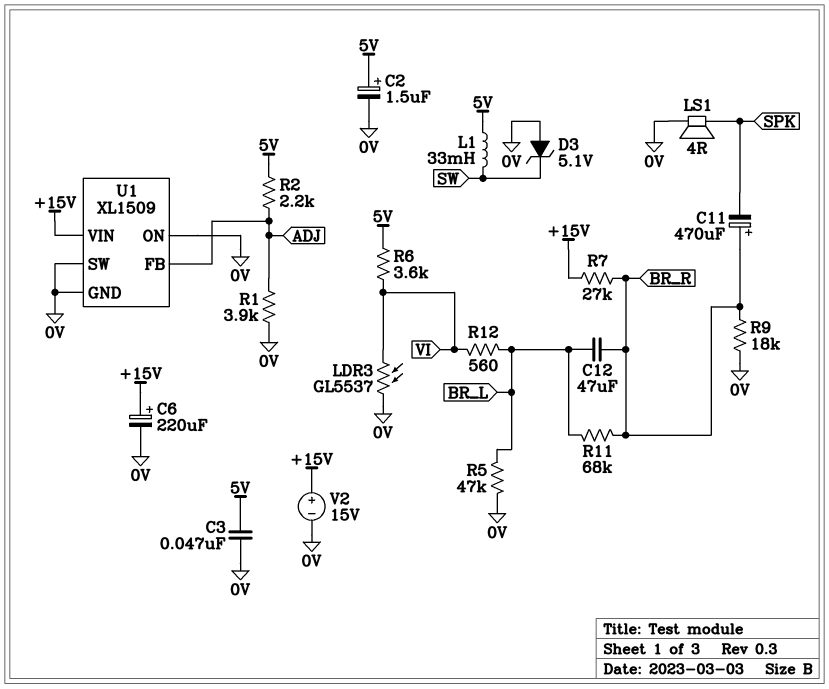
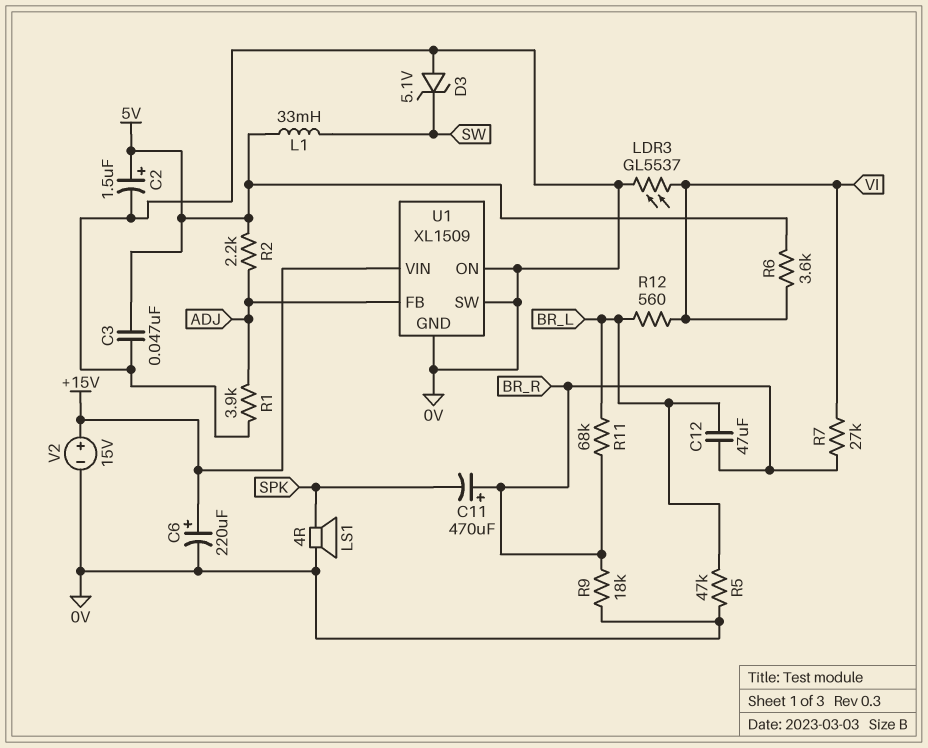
R7: 27k (+15V, BR_R) -> 27k (BR_R, VI)

